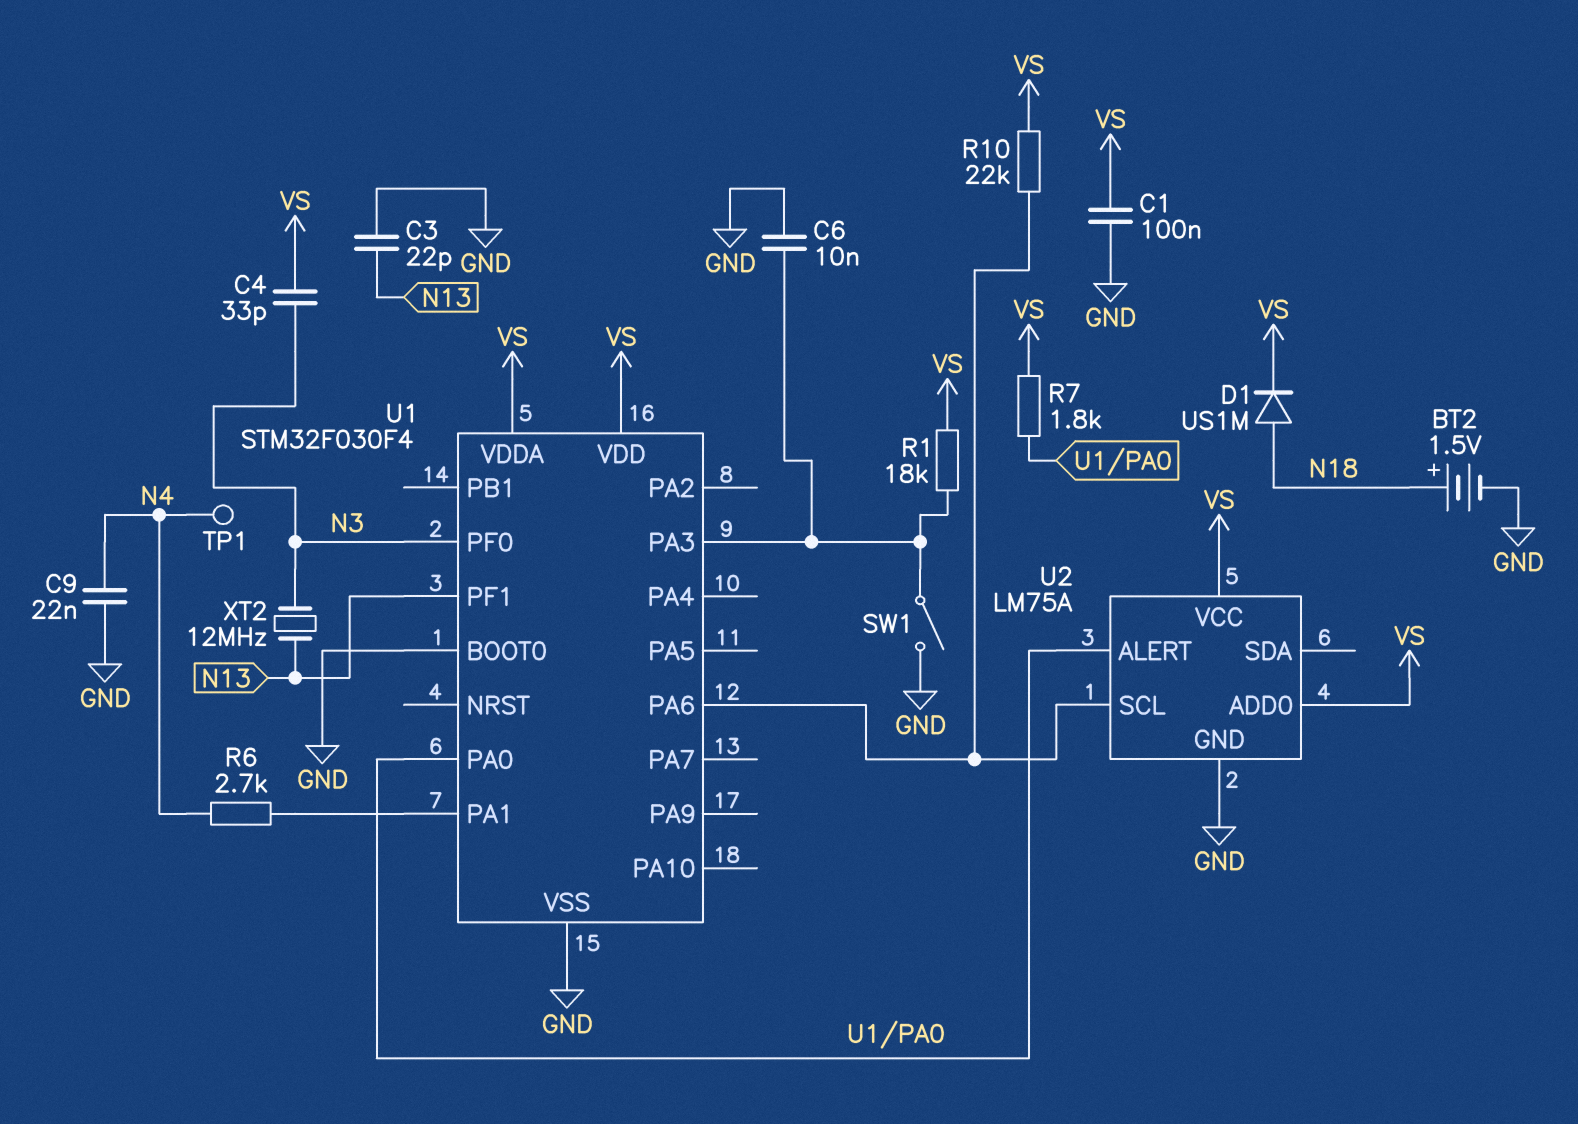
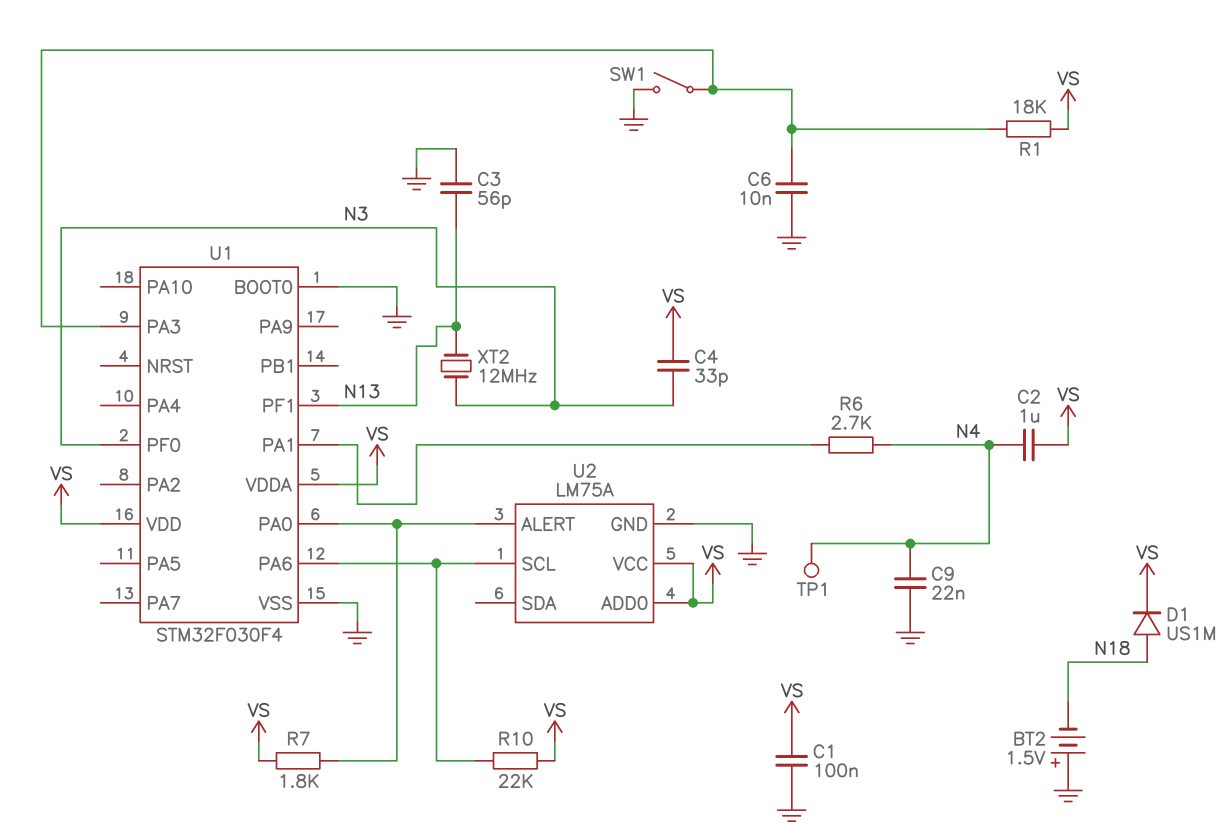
BT2: 1.5V (plus N18, minus GND) -> 1.5V (plus GND, minus N18)
C2: none -> 1uF (N4, VS)
C3: 22pF (GND, N13) -> 56pF (GND, N13)

